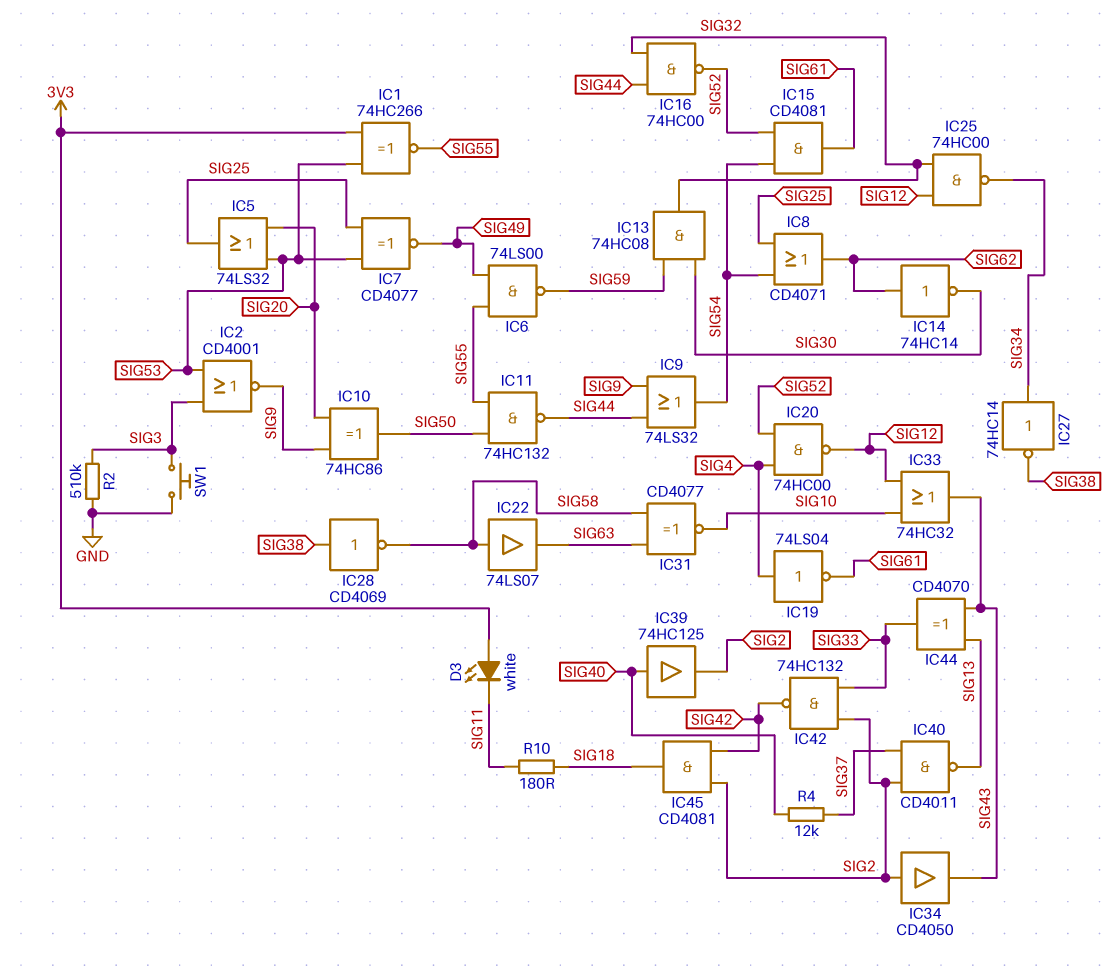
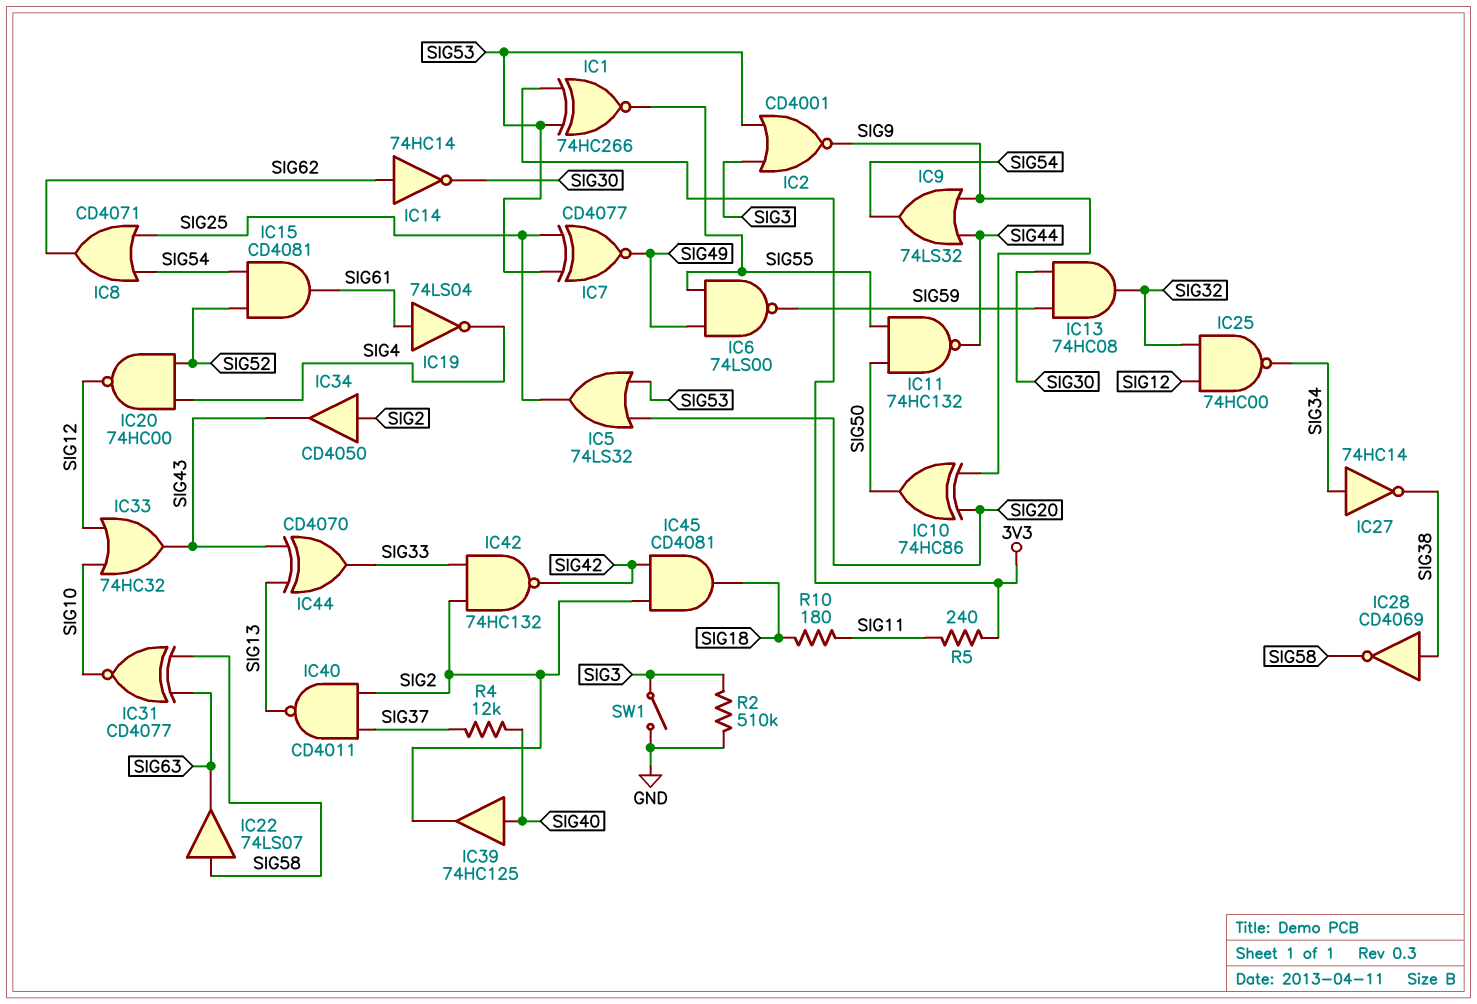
D3: LED white (A 3V3, K SIG11) -> none
IC16: NAND 74HC00 (in SIG32, in SIG44, out SIG52) -> none
IC19: NOT 74LS04 (in SIG4, out SIG61) -> NOT 74LS04 (in SIG61, out SIG4)
R5: none -> 240 (3V3, SIG11)
SW1: button (GND, SIG3) -> switch (GND, SIG3)

